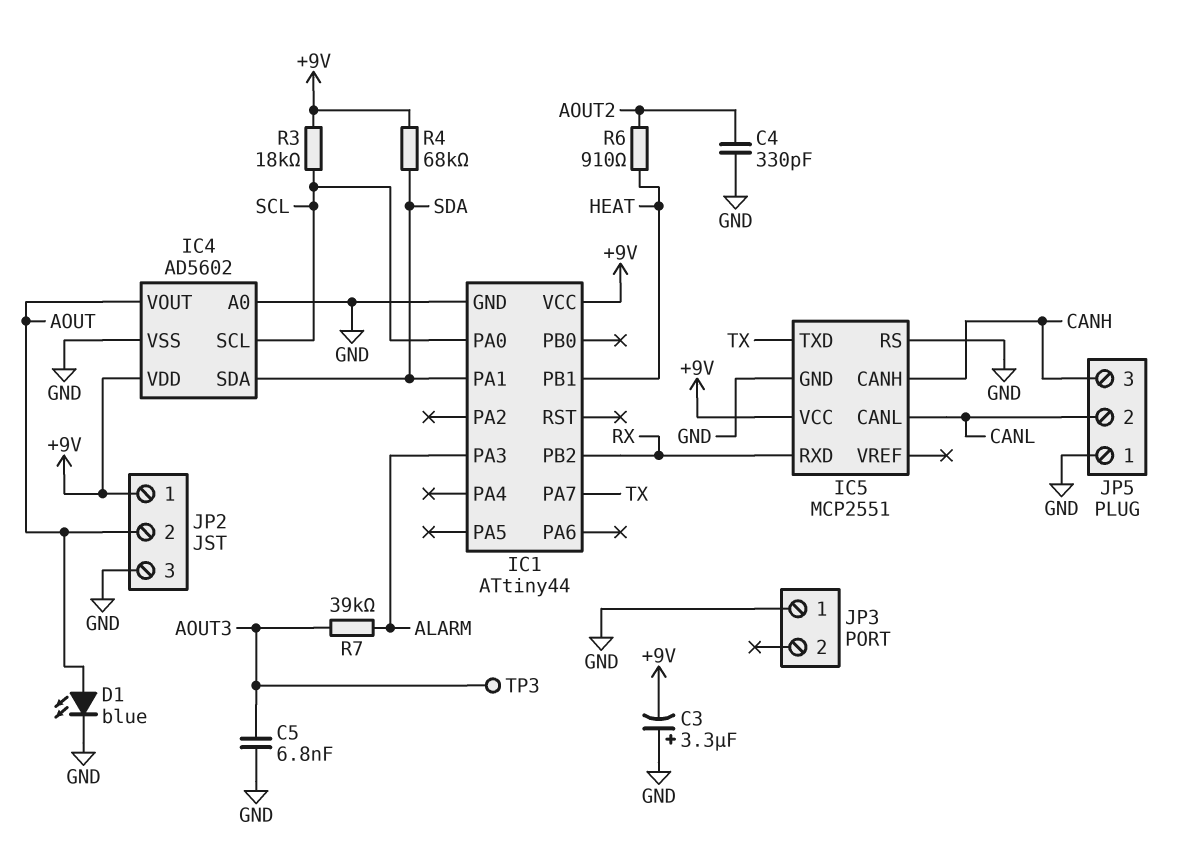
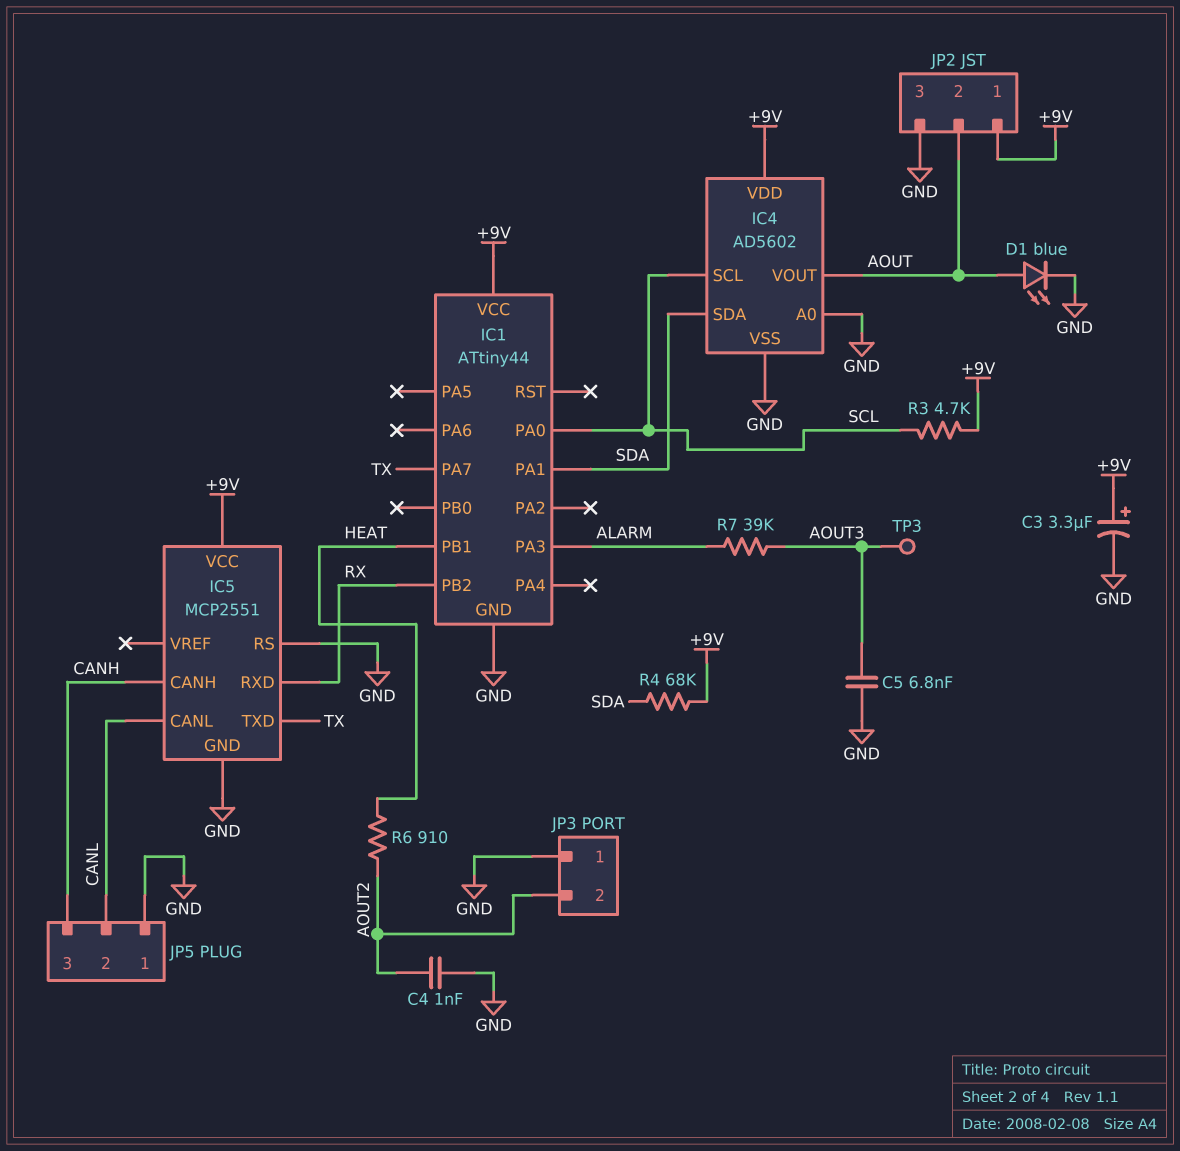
C3: 3.3uF (plus GND, minus +9V) -> 3.3uF (plus +9V, minus GND)
C4: 330pF (AOUT2, GND) -> 1nF (AOUT2, GND)
JP3 pin 2: none -> AOUT2
R3: 18k (+9V, SCL) -> 4.7k (+9V, SCL)

